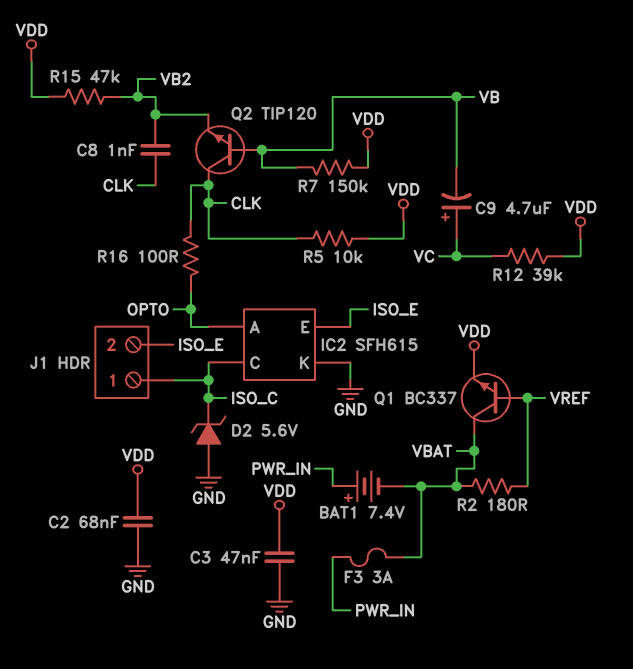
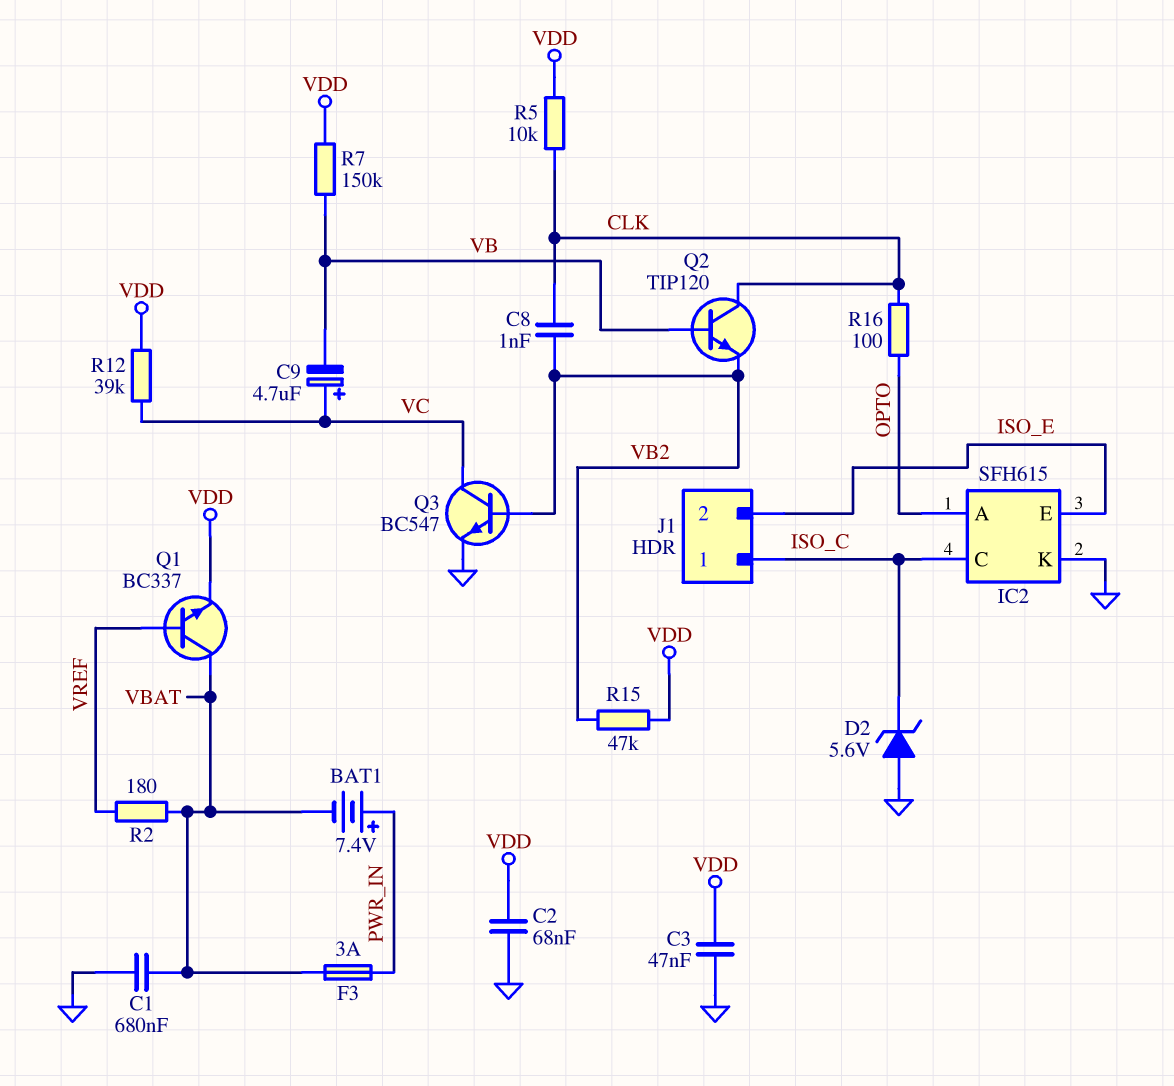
C1: none -> 680nF (GND, VBAT)
Q3: none -> NPN BC547 (B VB2, C VC, E GND)

